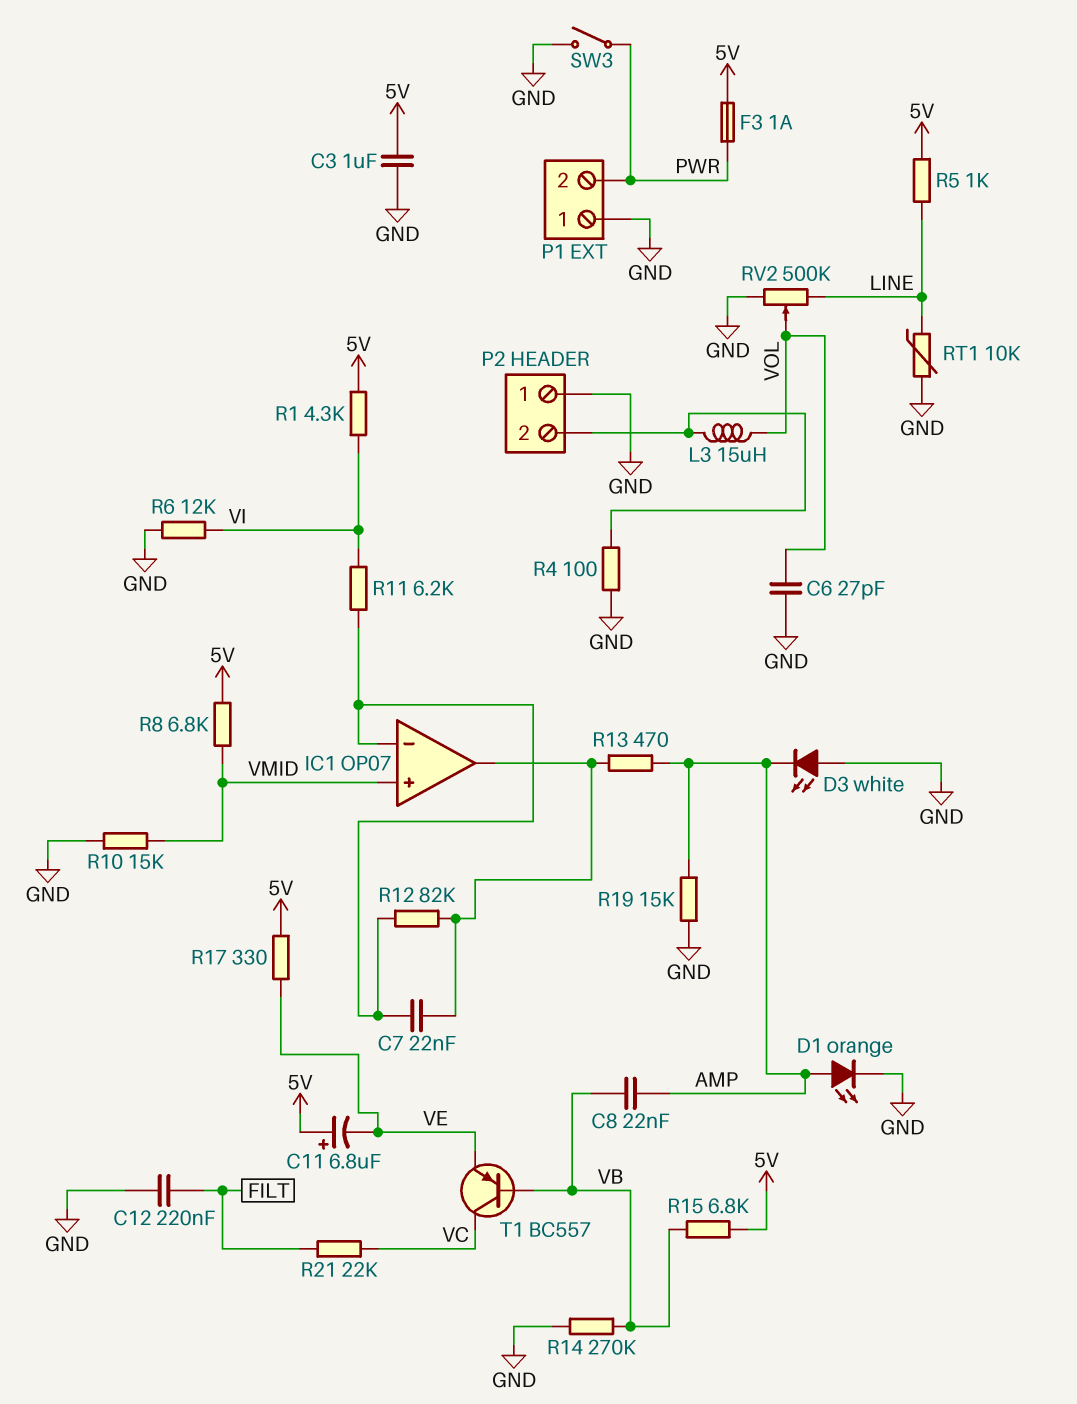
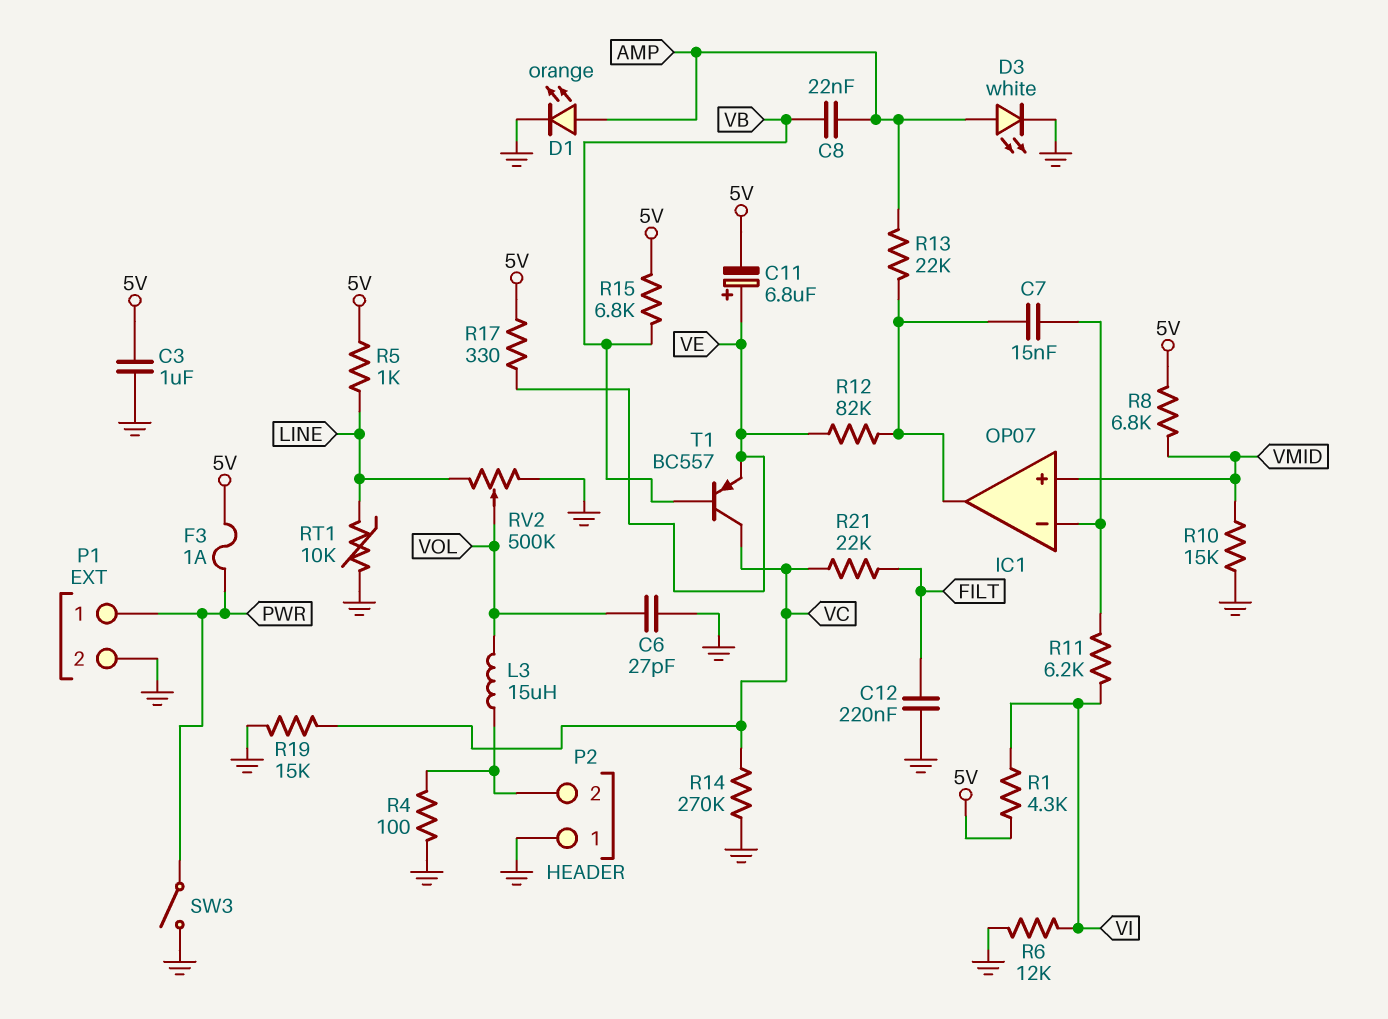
C7: 22nF (IC1/in-, IC1/out) -> 15nF (IC1/in-, IC1/out)
C11: 6.8uF (plus 5V, minus VE) -> 6.8uF (plus VE, minus 5V)
D3: LED white (A GND, K AMP) -> LED white (A AMP, K GND)
P1 pin 1: GND -> PWR
P1 pin 2: PWR -> GND
R12: 82k (IC1/in-, IC1/out) -> 82k (IC1/out, VE)
R13: 470 (AMP, IC1/out) -> 22k (AMP, IC1/out)
R14: 270k (GND, VB) -> 270k (GND, VC)
R19: 15k (AMP, GND) -> 15k (GND, VC)

